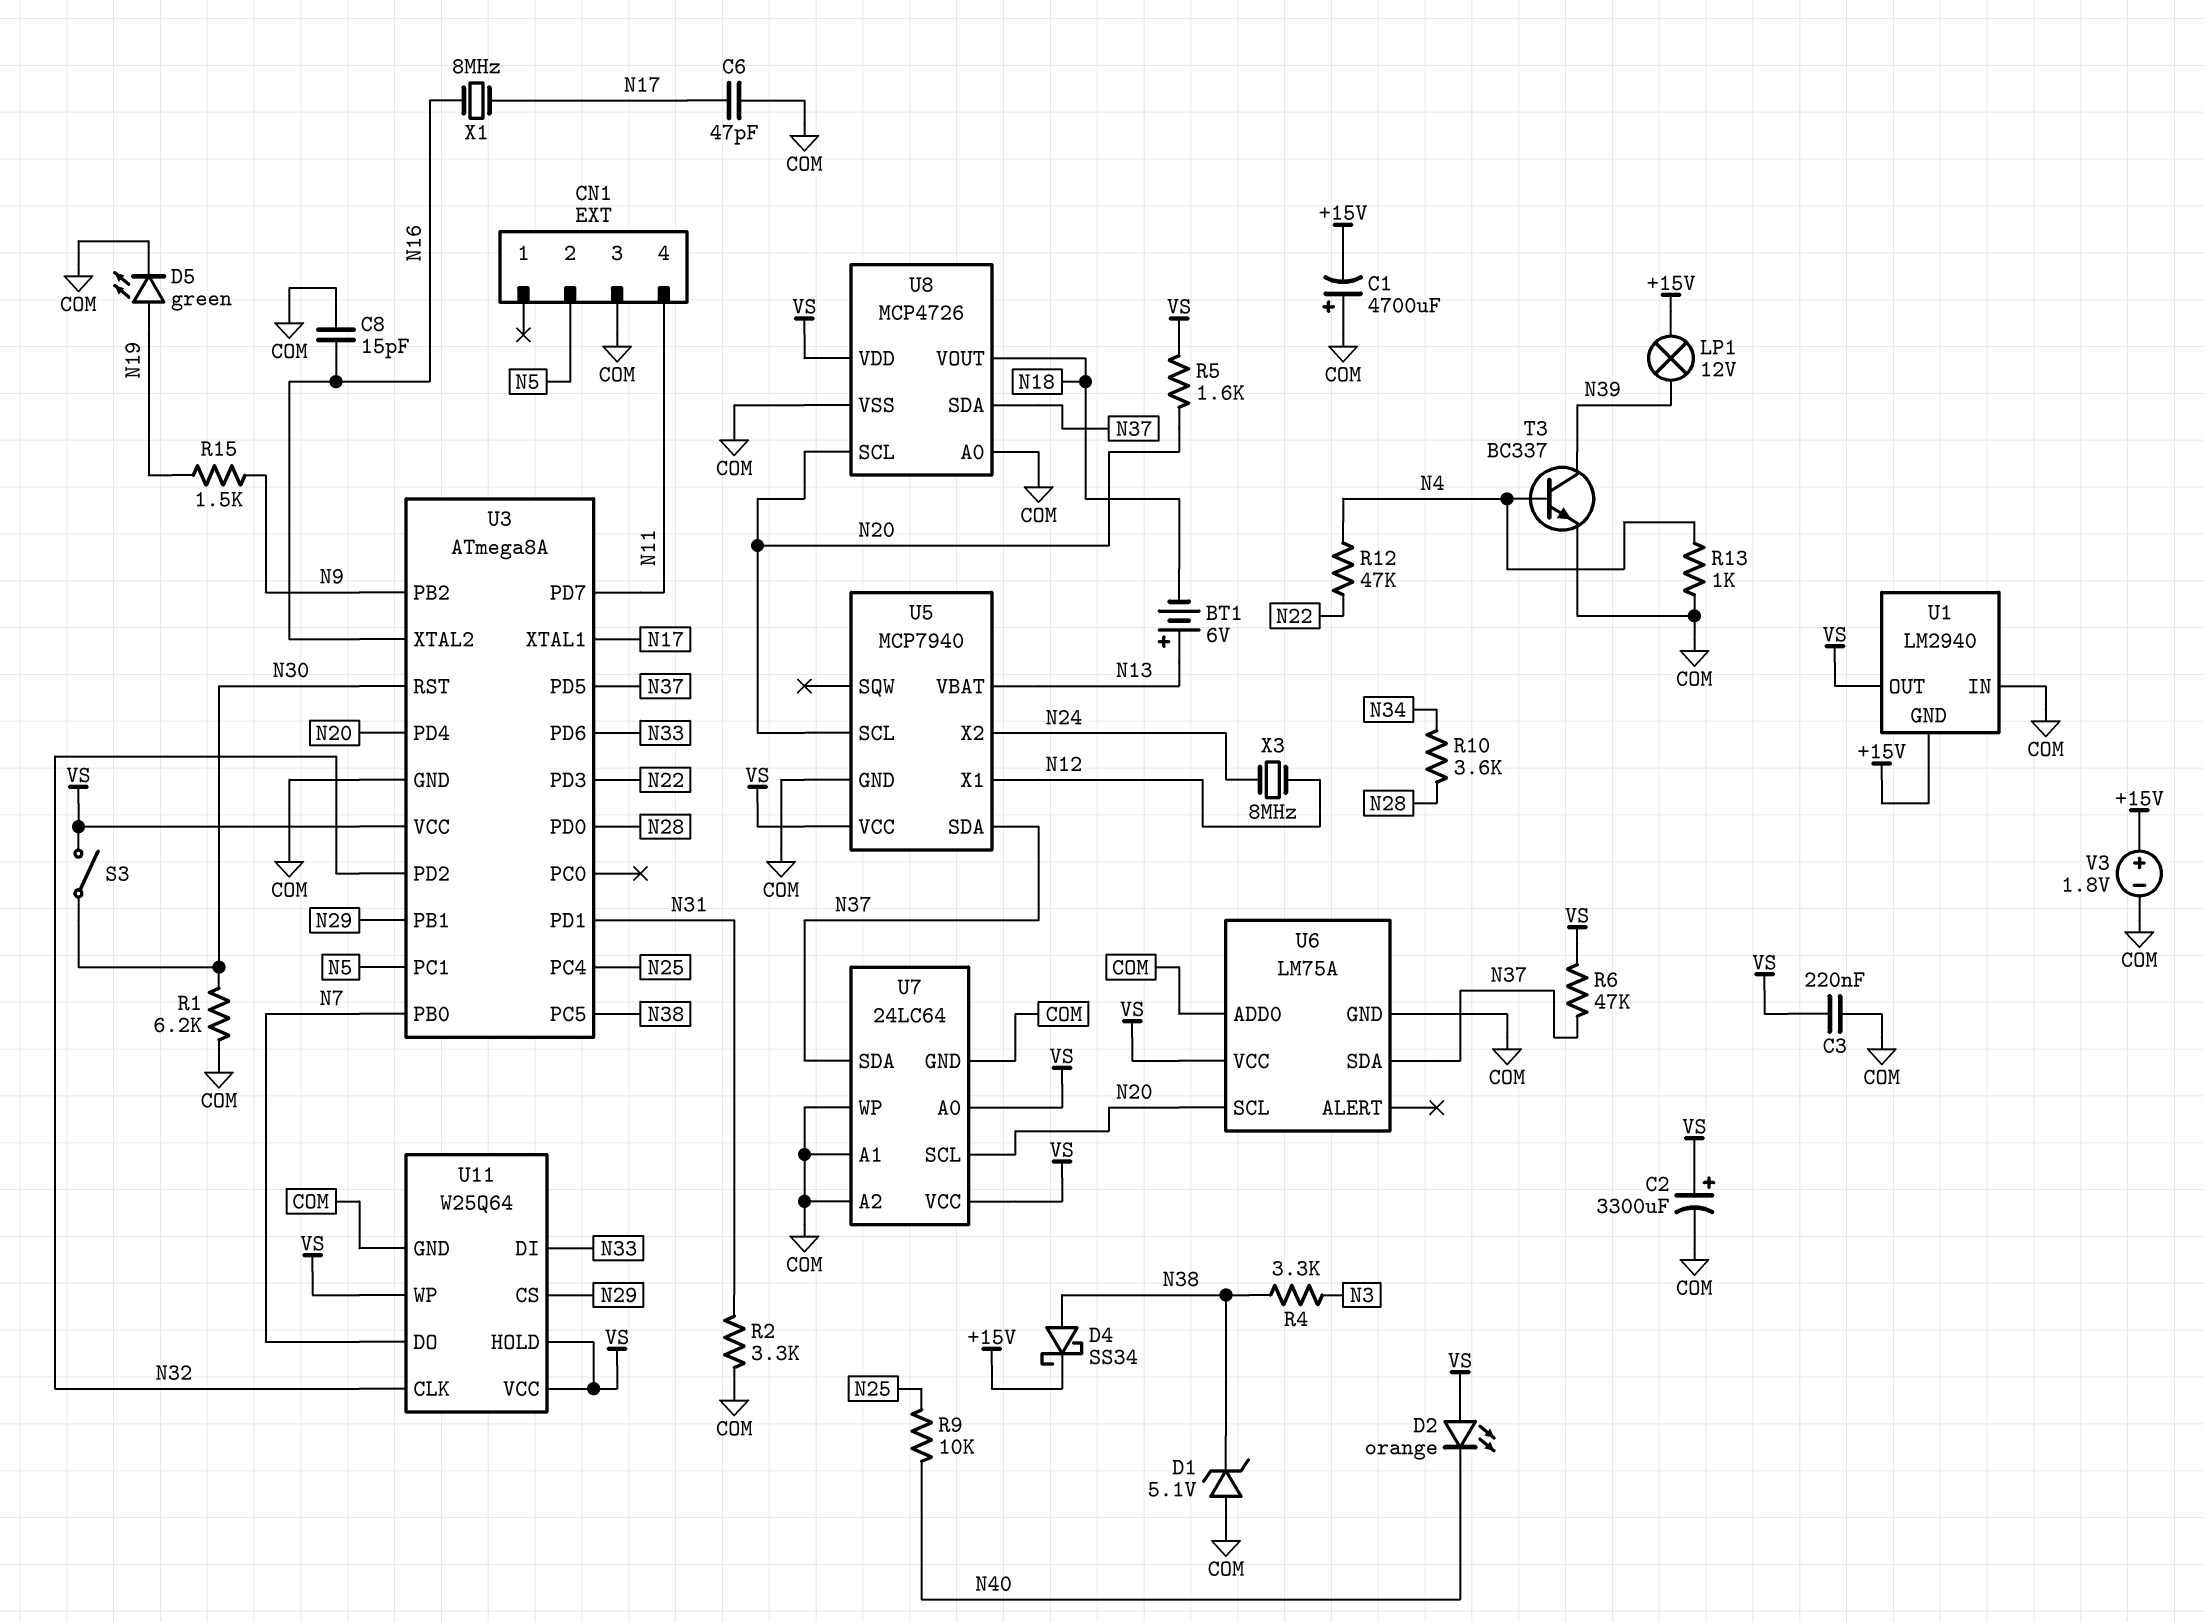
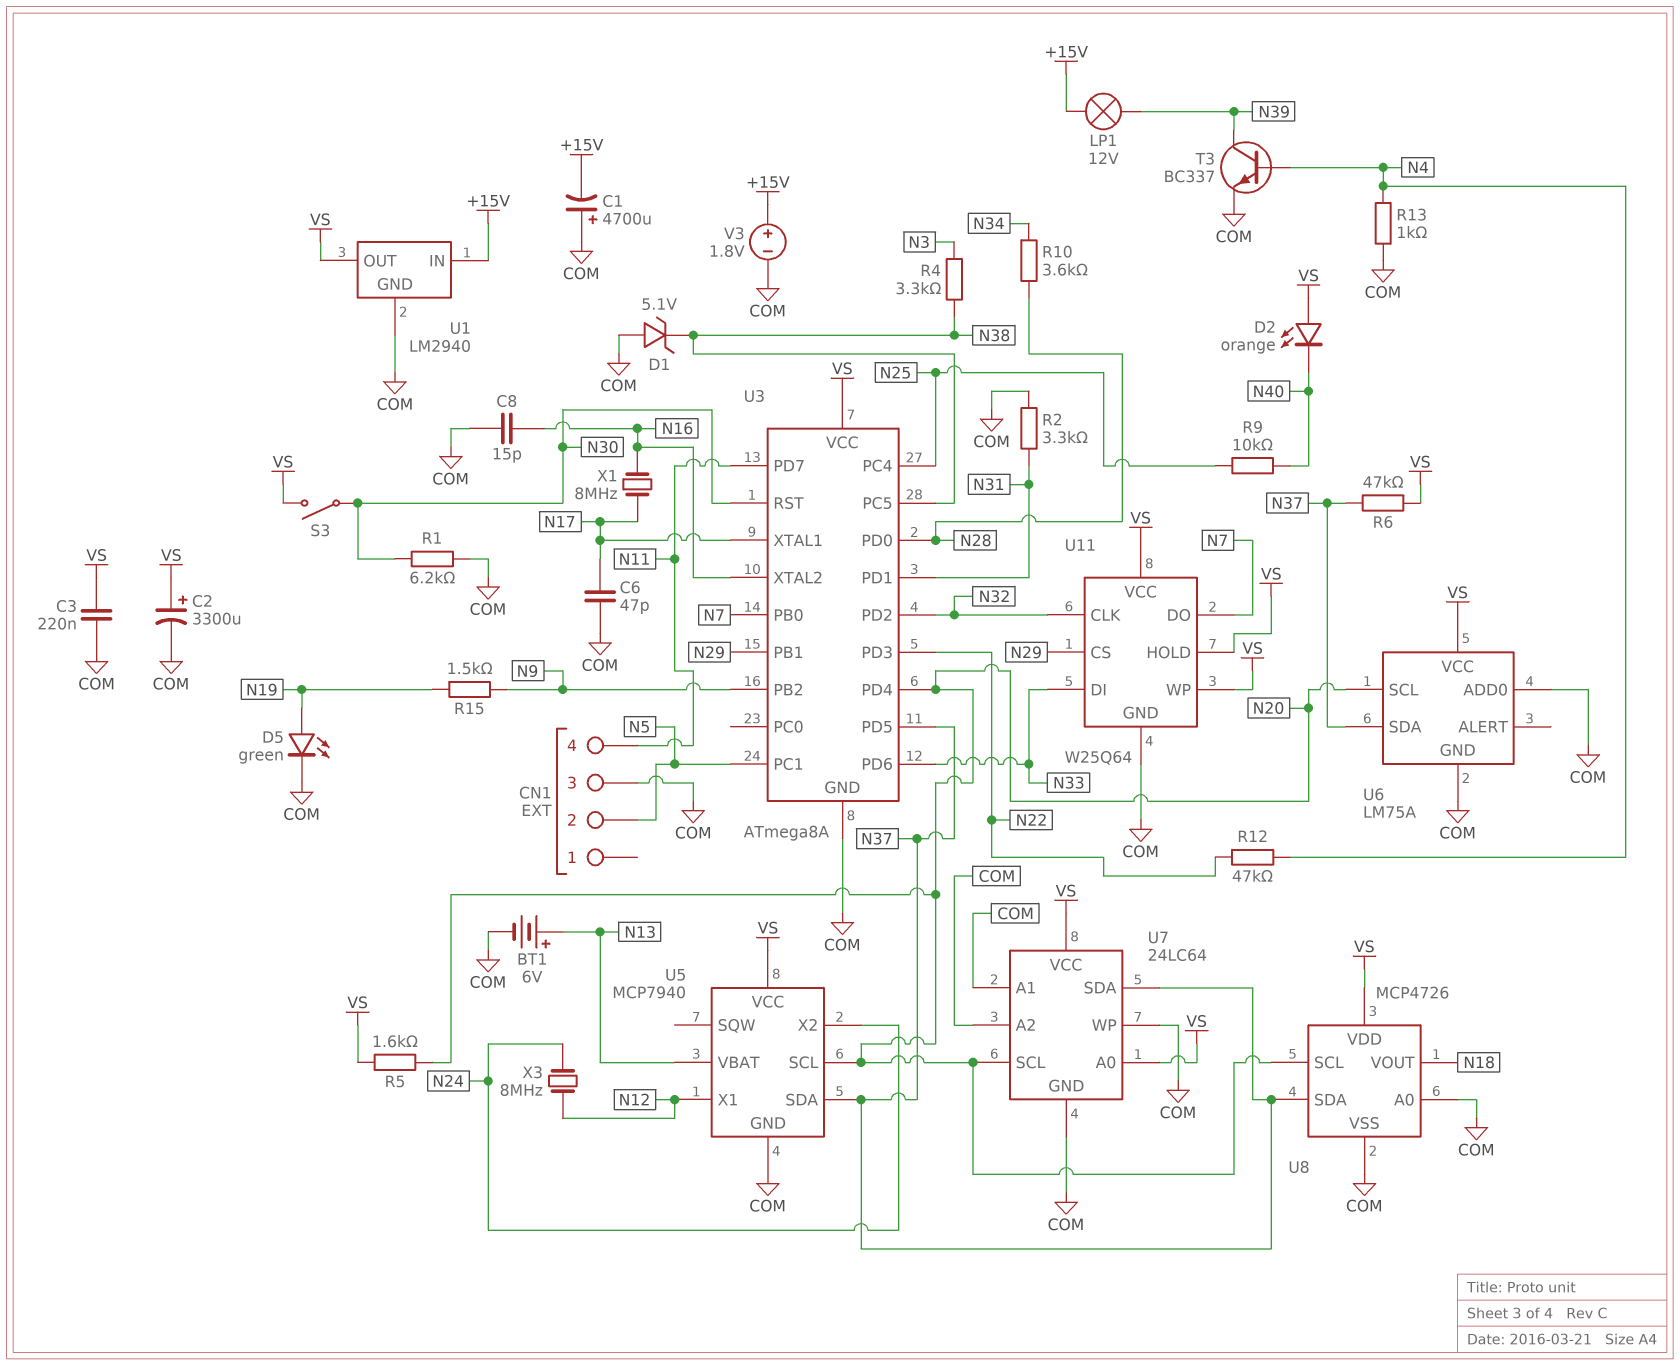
BT1: 6V (plus N13, minus N18) -> 6V (plus N13, minus COM)
D4: schottky SS34 (A N38, K +15V) -> none
U1 pin GND: +15V -> COM
U1 pin IN: COM -> +15V

